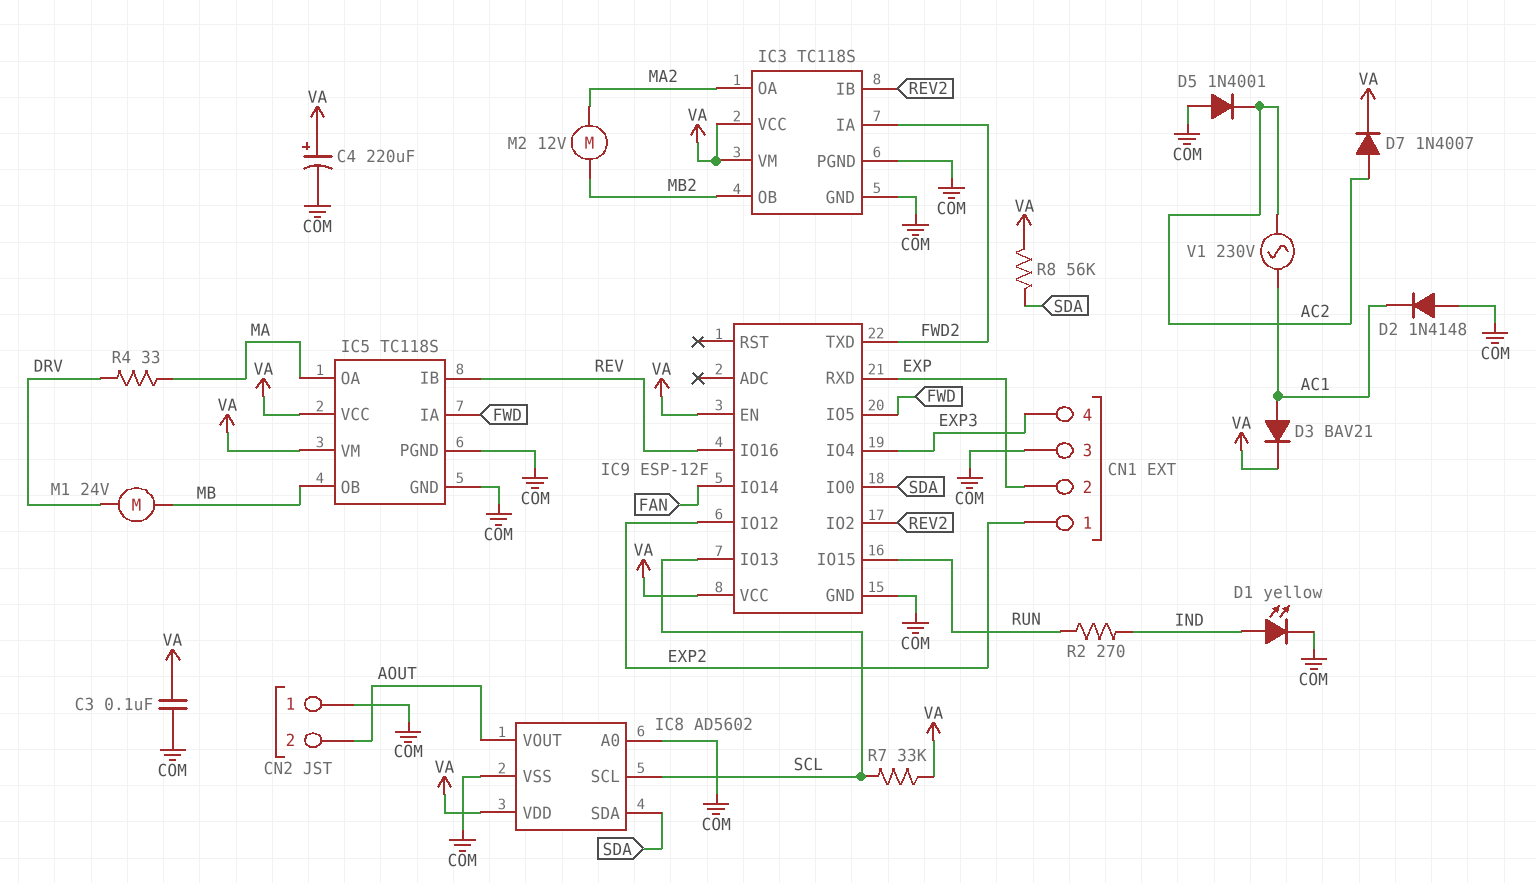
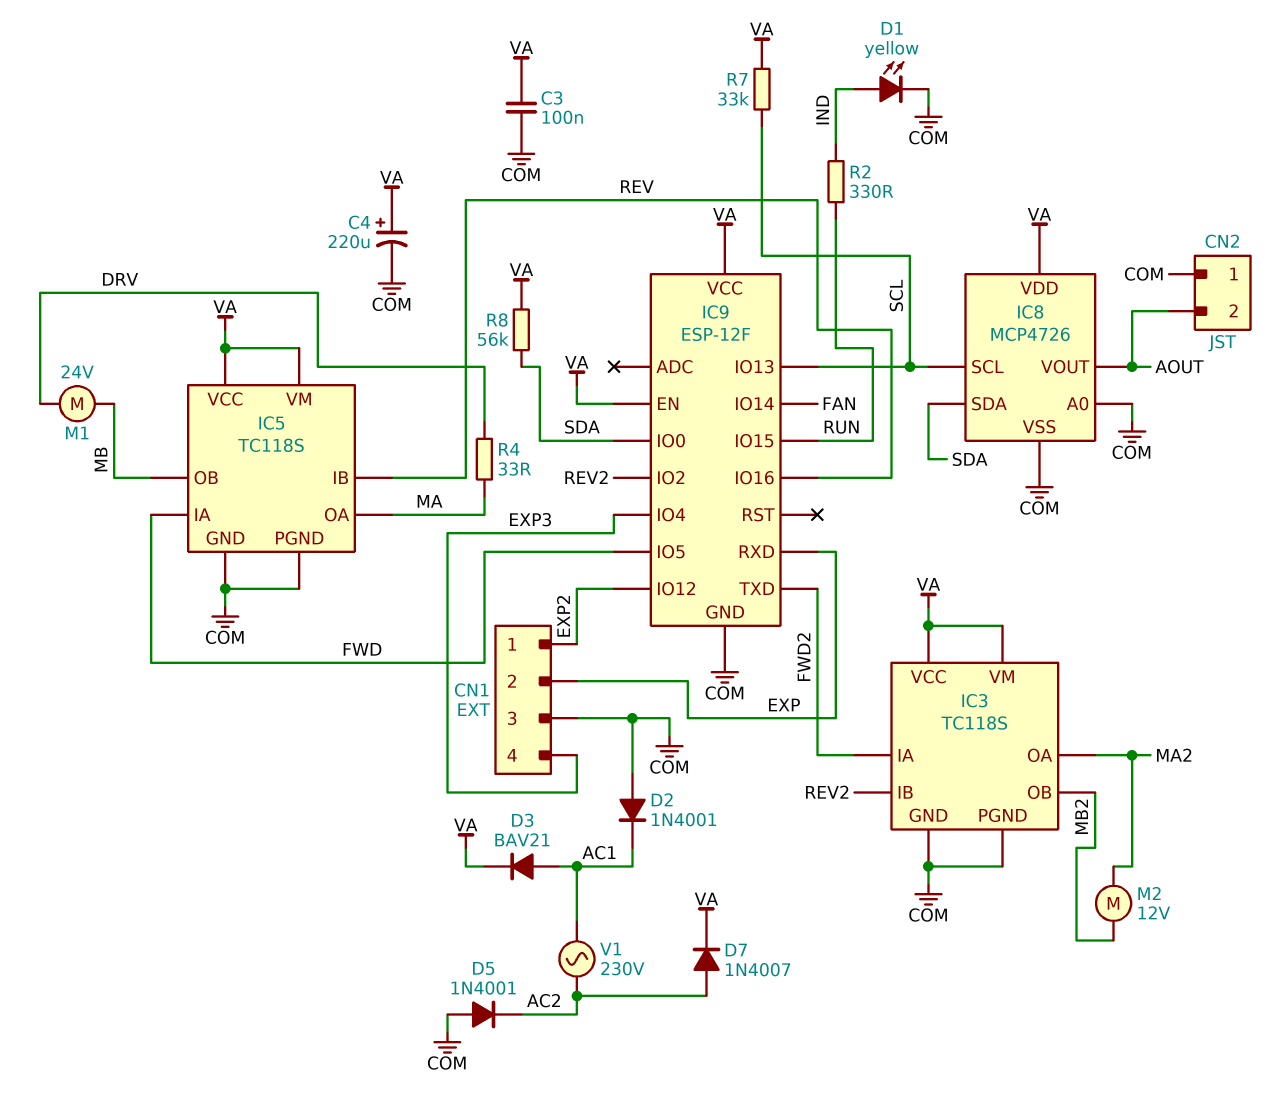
D2: diode 1N4148 (A COM, K AC1) -> diode 1N4001 (A COM, K AC1)
IC8: AD5602 -> MCP4726
R2: 270 (IND, RUN) -> 330 (IND, RUN)

